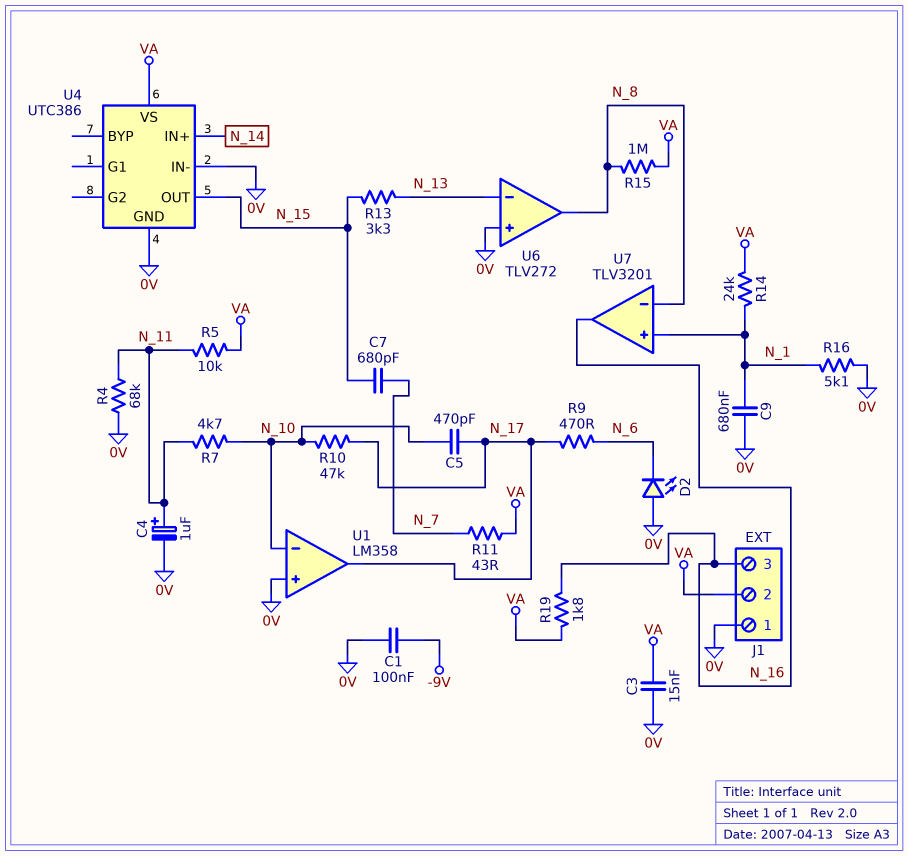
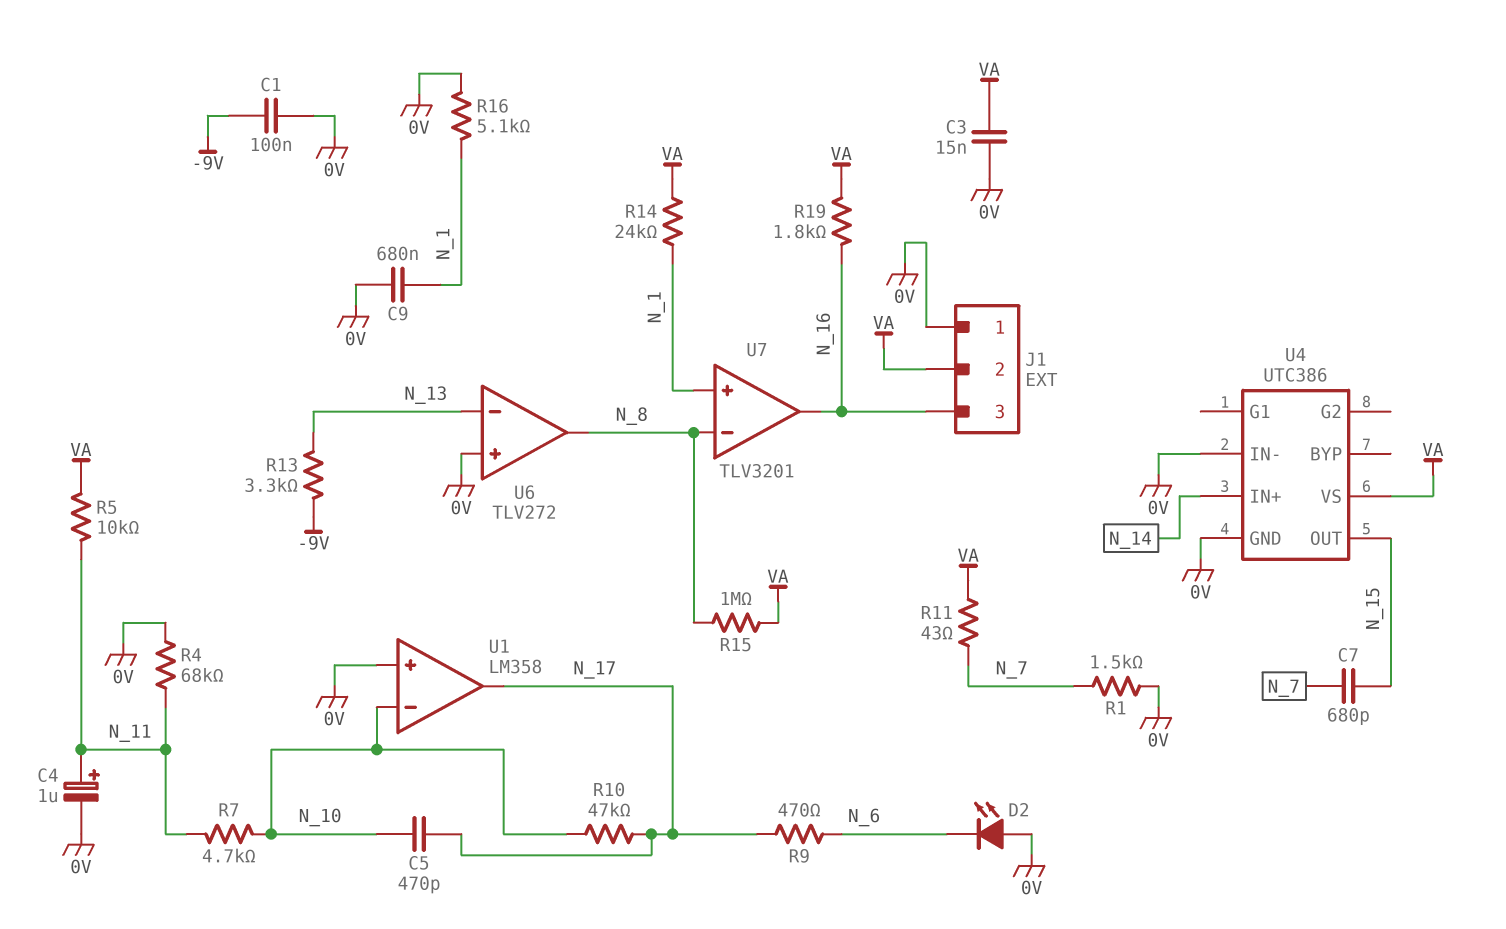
R1: none -> 1.5k (0V, N_7)
R13: 3.3k (N_13, N_15) -> 3.3k (-9V, N_13)

